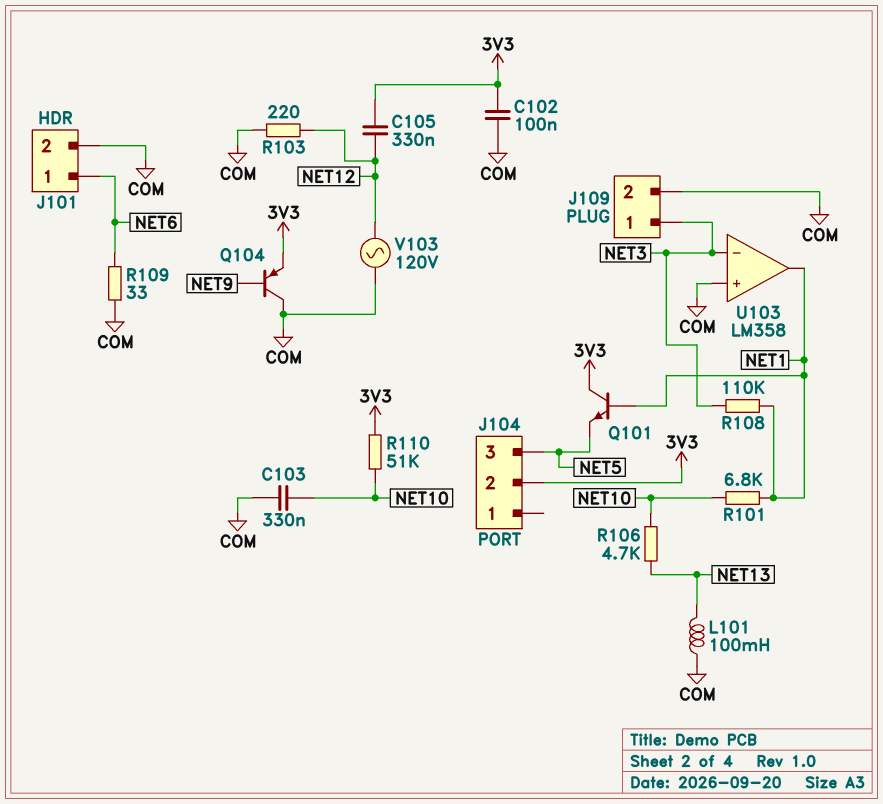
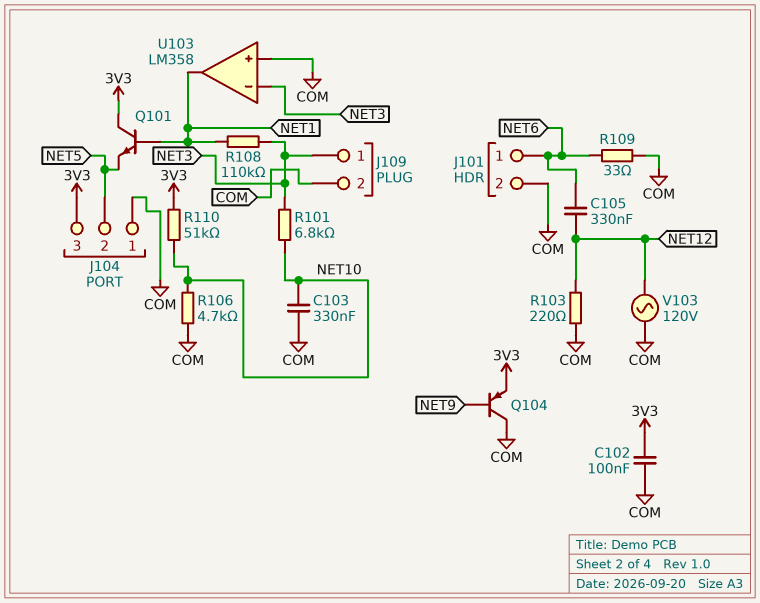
C105: 330nF (3V3, NET12) -> 330nF (NET6, NET12)
J104 pin 1: none -> COM
J104 pin 2: 3V3 -> NET5
J104 pin 3: NET5 -> 3V3
L101: 100mH (COM, NET13) -> none
R101: 6.8k (NET1, NET10) -> 6.8k (NET3, NET10)
R106: 4.7k (NET10, NET13) -> 4.7k (COM, NET10)

